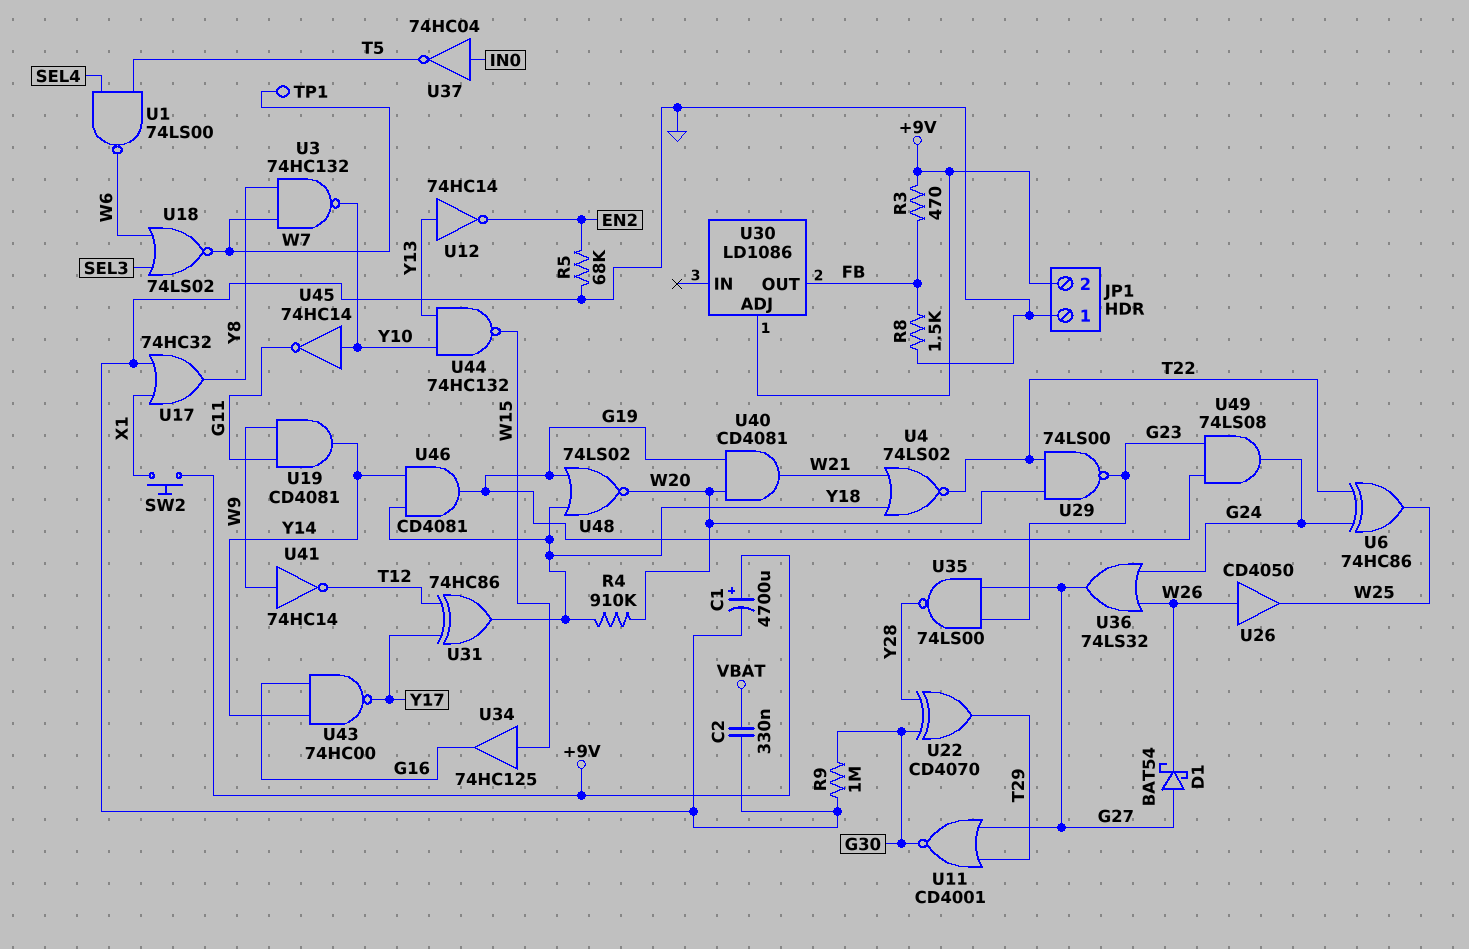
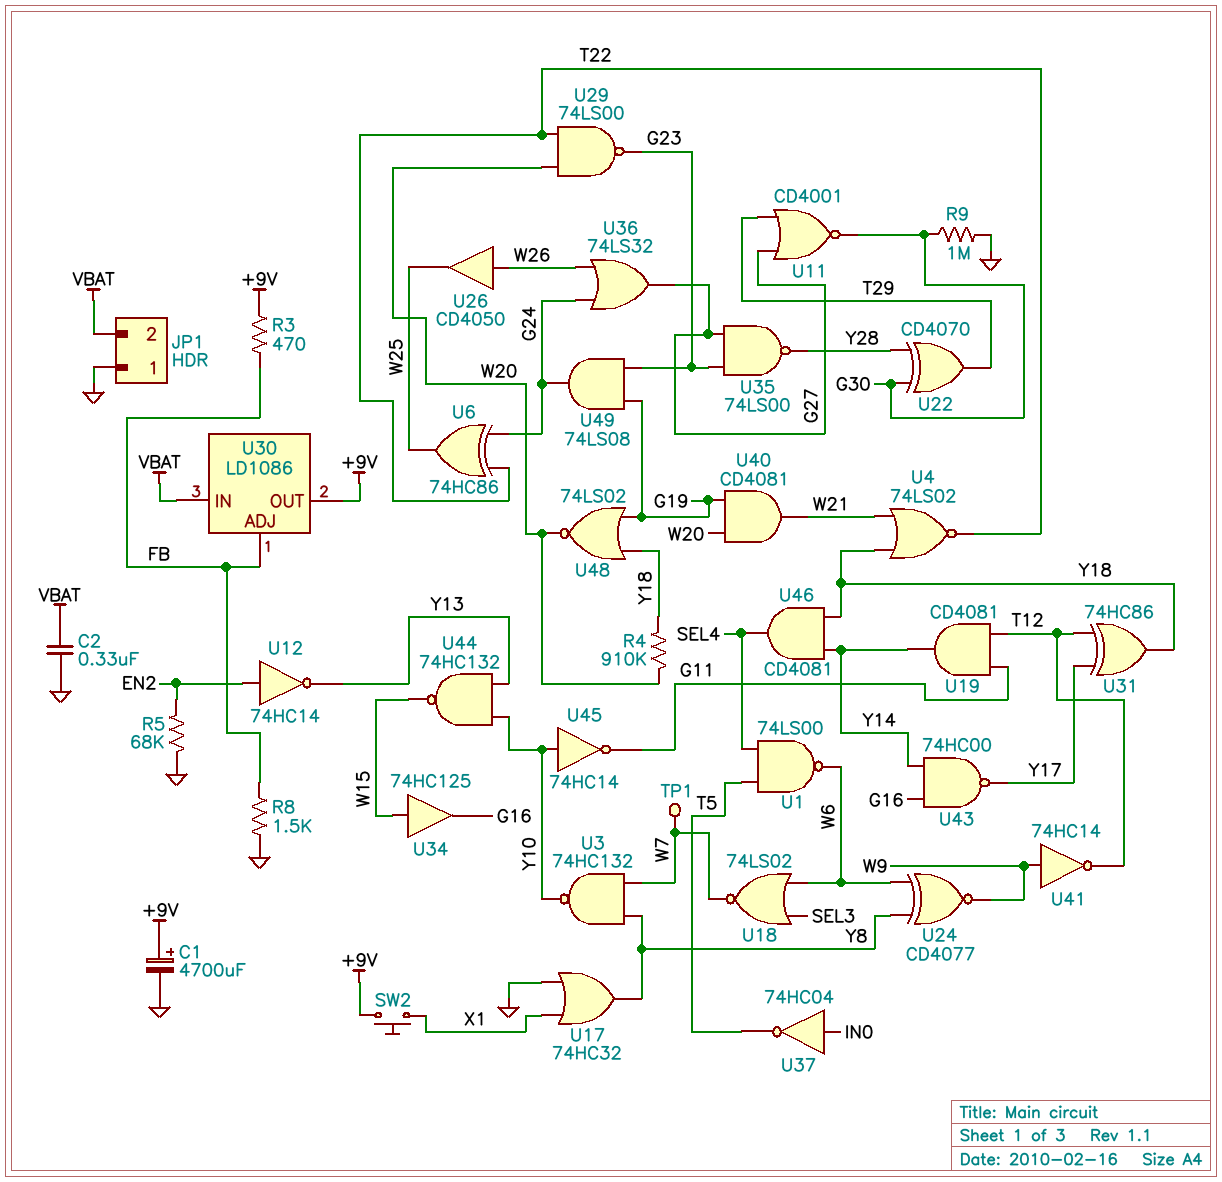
D1: schottky BAT54 (A G27, K W26) -> none
JP1 pin 2: +9V -> VBAT
U12: NOT 74HC14 (in Y13, out EN2) -> NOT 74HC14 (in EN2, out Y13)
U19: AND CD4081 (in G11, in W9, out Y14) -> AND CD4081 (in G11, in T12, out Y14)
U24: none -> XNOR CD4077 (in W6, in Y8, out W9)
U30 pin ADJ: +9V -> FB
U30 pin IN: none -> VBAT
U30 pin OUT: FB -> +9V
U46: AND CD4081 (in Y14, in Y18, out G19) -> AND CD4081 (in Y14, in Y18, out SEL4)

